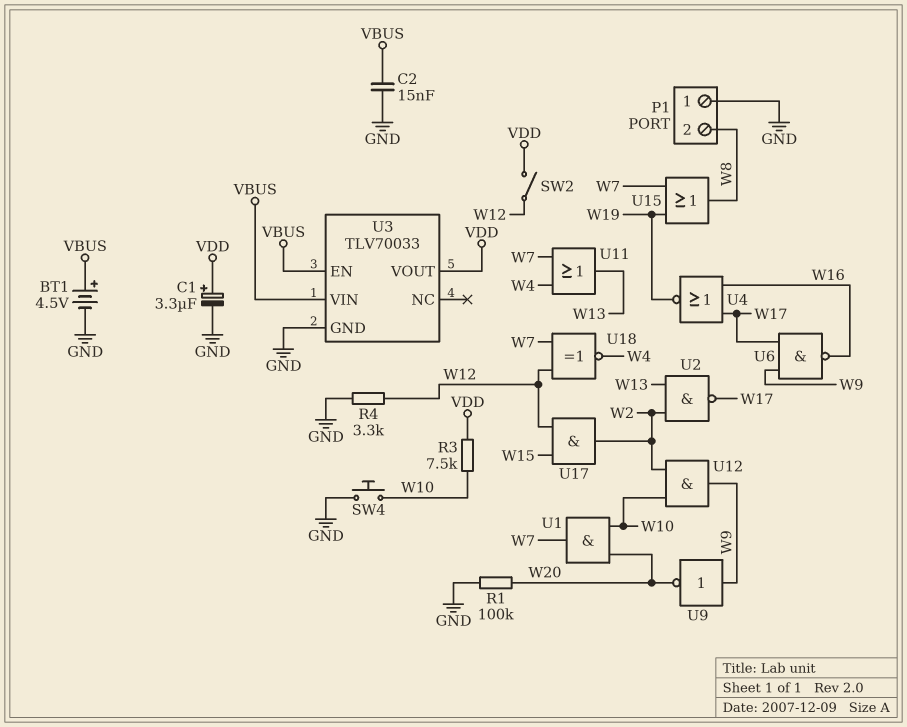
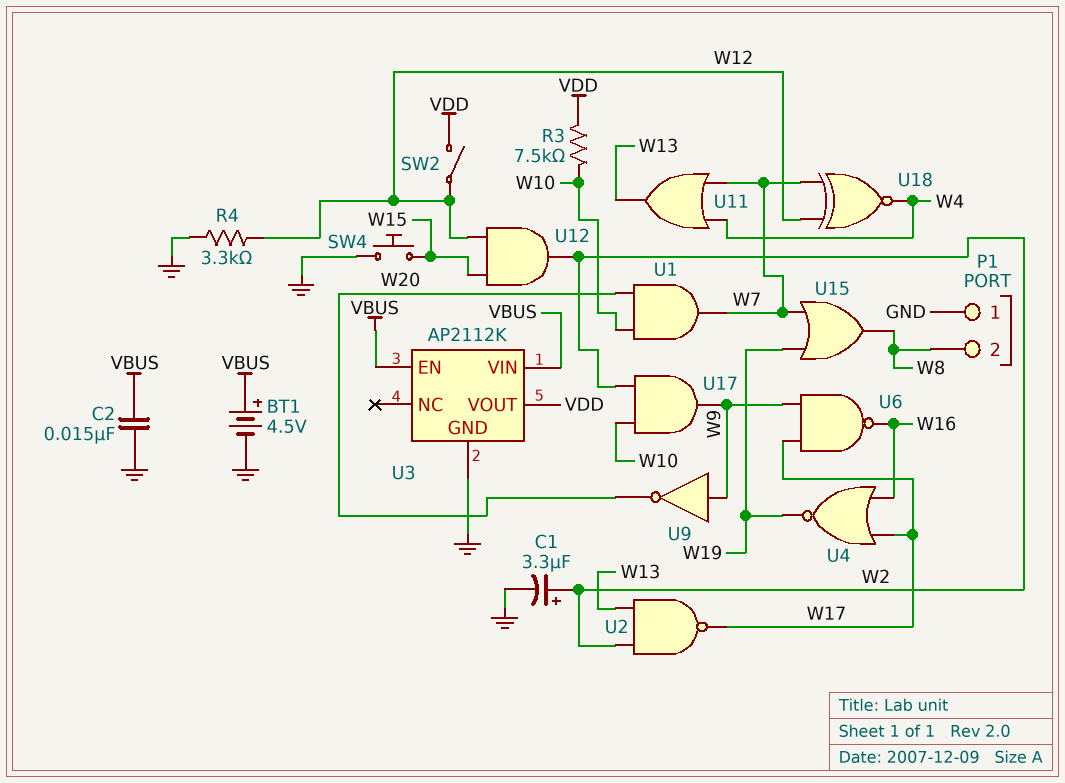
C1: 3.3uF (plus VDD, minus GND) -> 3.3uF (plus W2, minus GND)
R1: 100k (GND, W20) -> none
SW4: button (GND, W10) -> button (GND, W15)
U3: TLV70033 -> AP2112K
U12: AND (in W2, in W10, out W9) -> AND (in W12, in W15, out W2)
U17: AND (in W12, in W15, out W2) -> AND (in W2, in W10, out W9)

